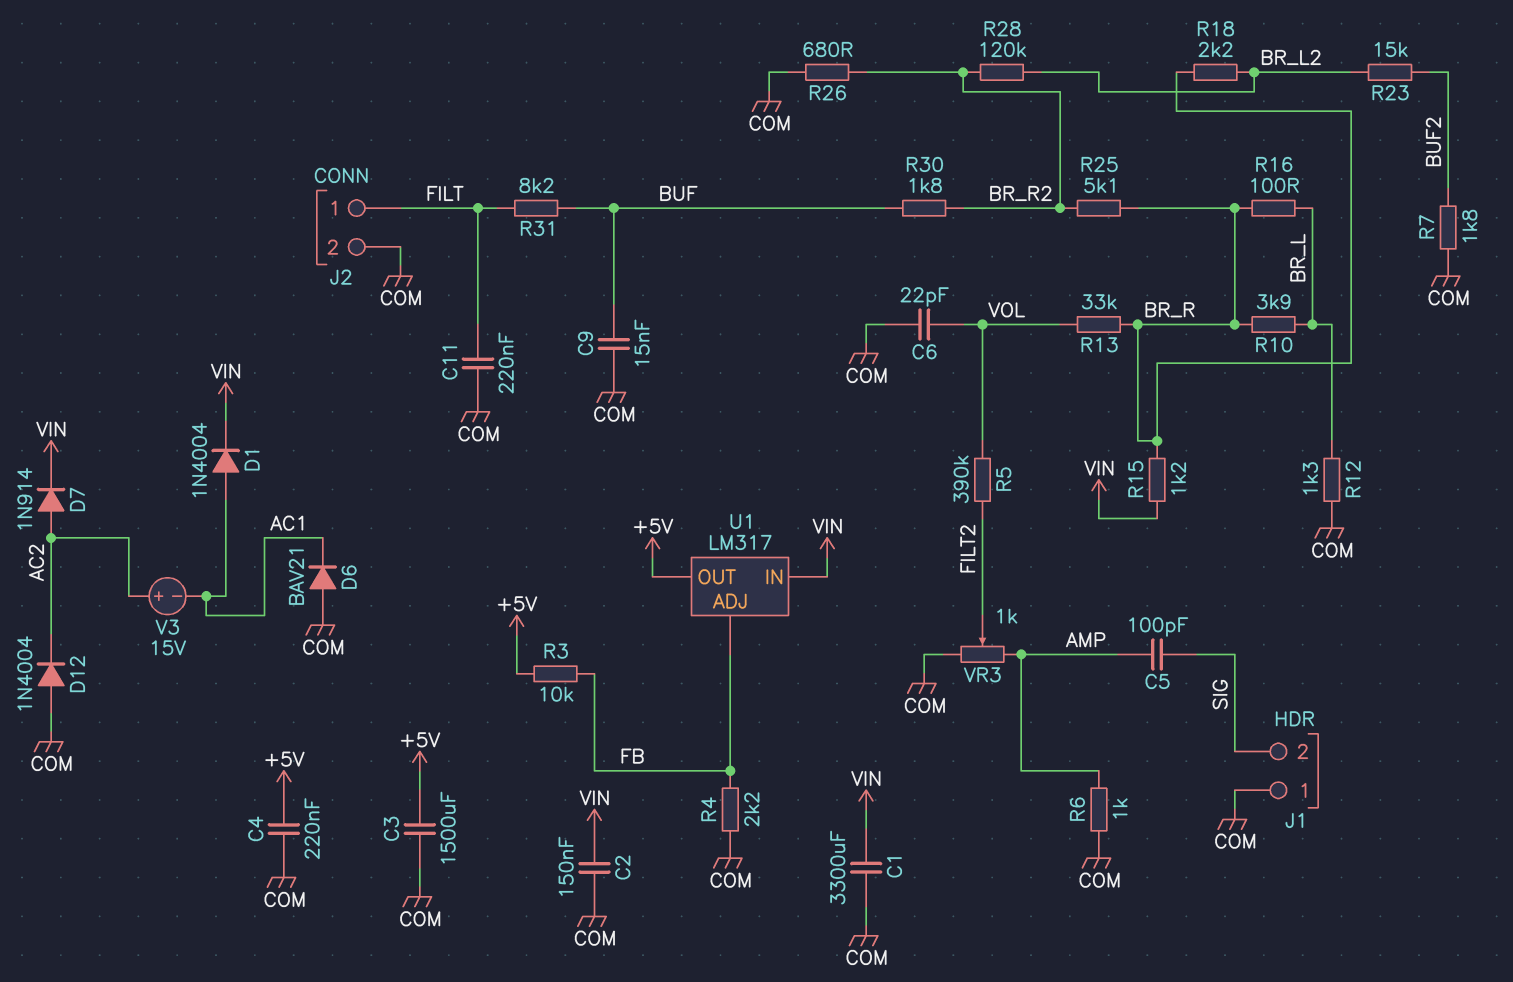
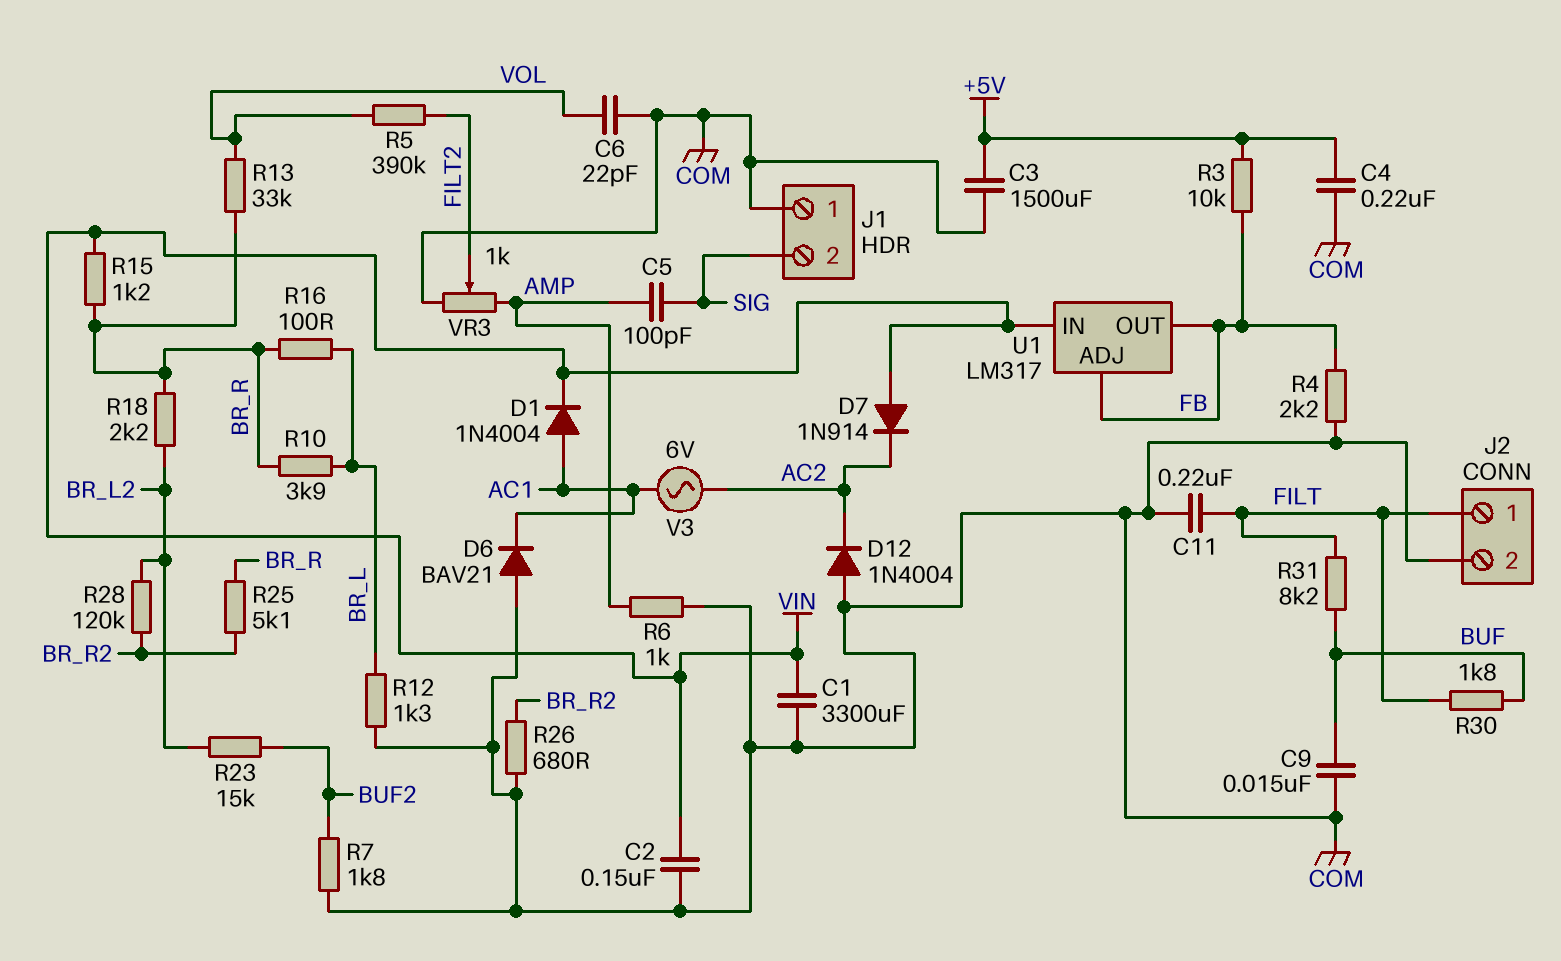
D7: diode 1N914 (A AC2, K VIN) -> diode 1N914 (A VIN, K AC2)
R30: 1.8k (BR_R2, BUF) -> 1.8k (BUF, FILT)
U1 pin OUT: +5V -> FB
V3: 15V (plus AC2, minus AC1) -> AC 6V (AC1, AC2)

